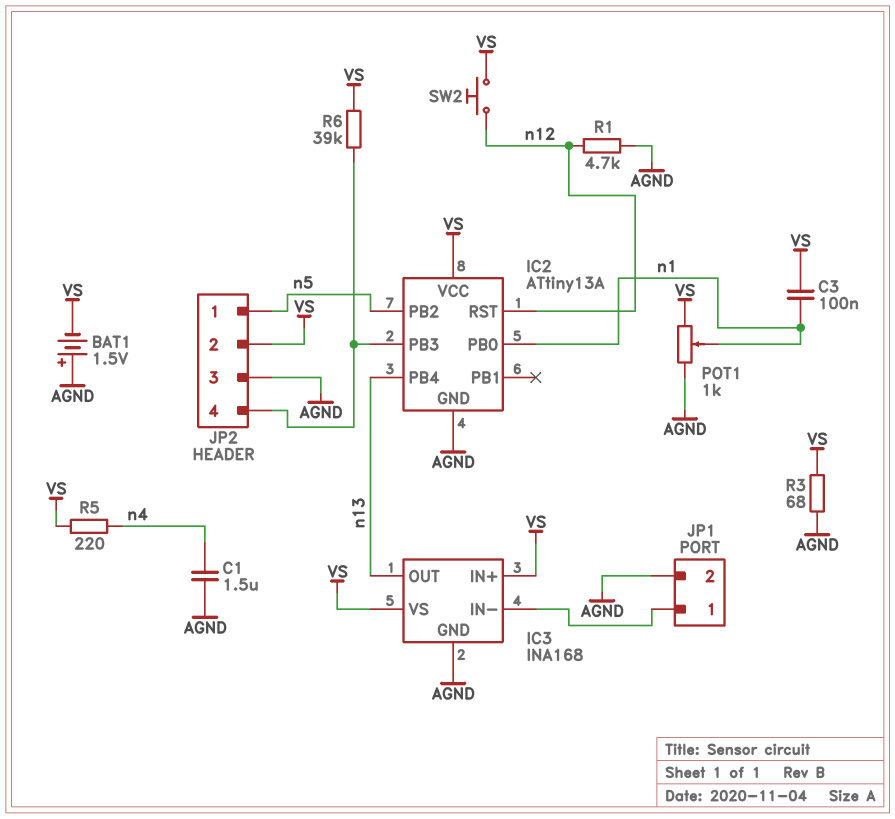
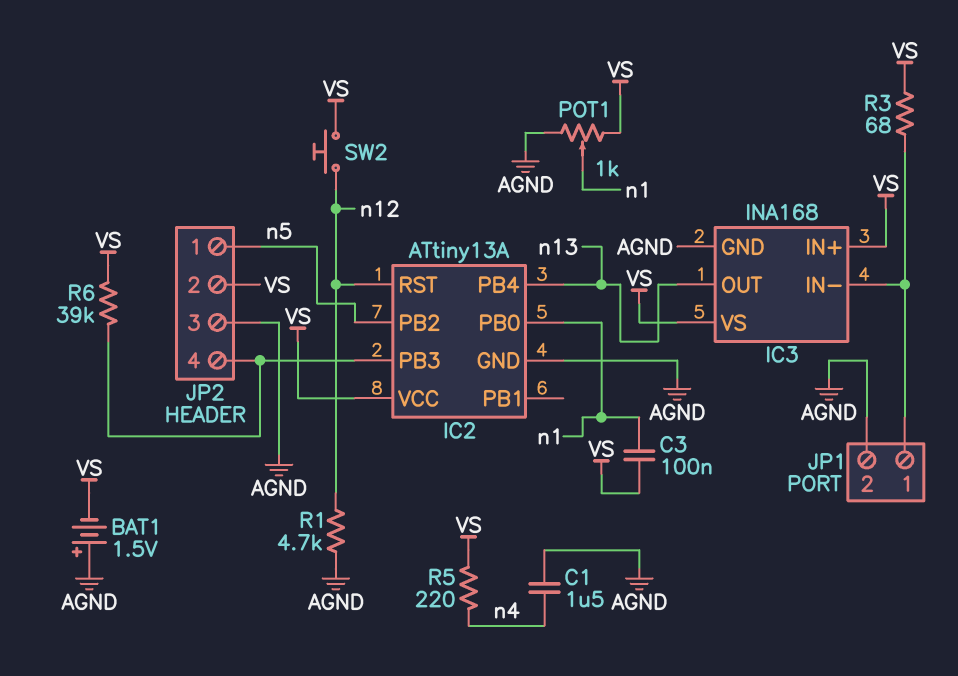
R3: 68 (AGND, VS) -> 68 (IC3/IN-, VS)

